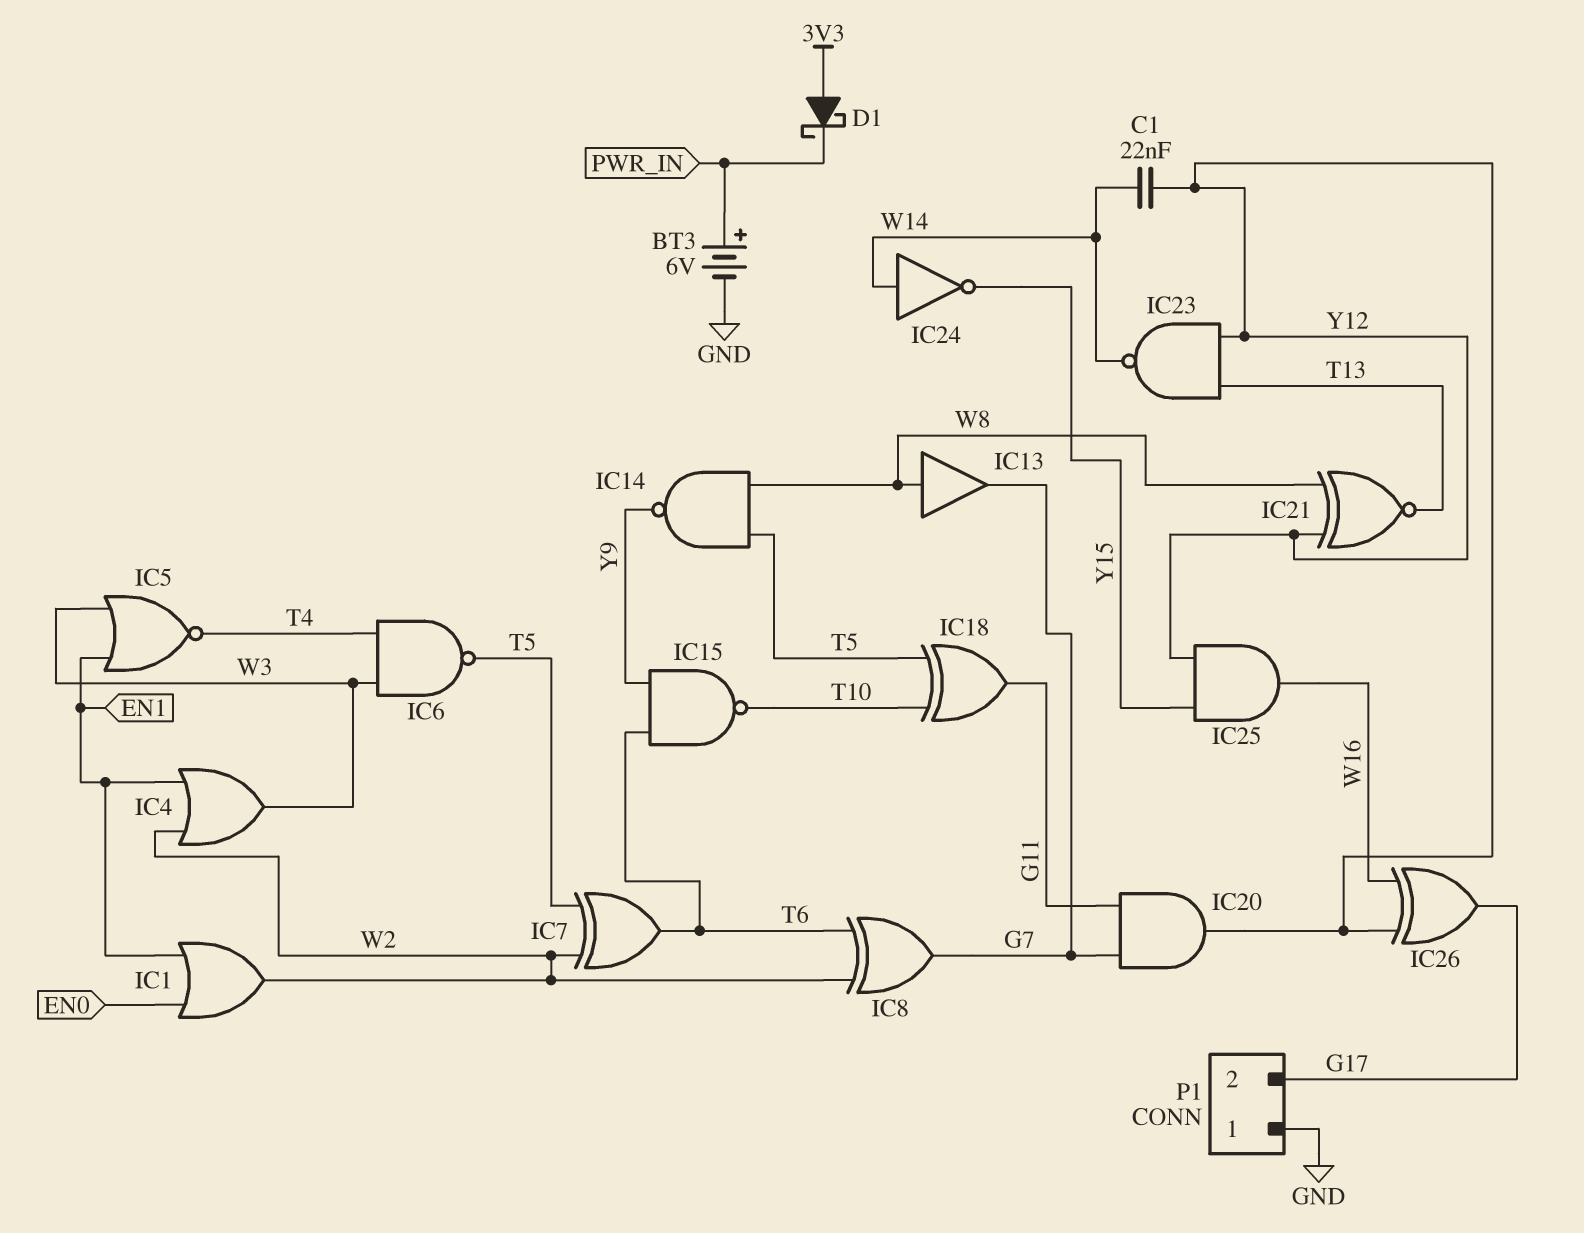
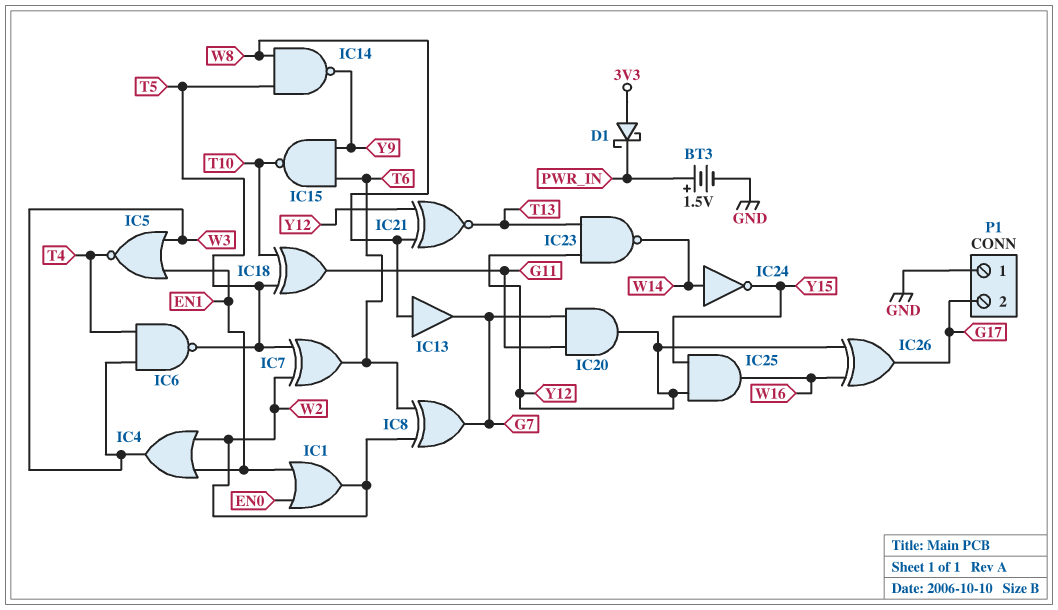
BT3: 6V (plus PWR_IN, minus GND) -> 1.5V (plus PWR_IN, minus GND)
C1: 22nF (W14, Y12) -> none

